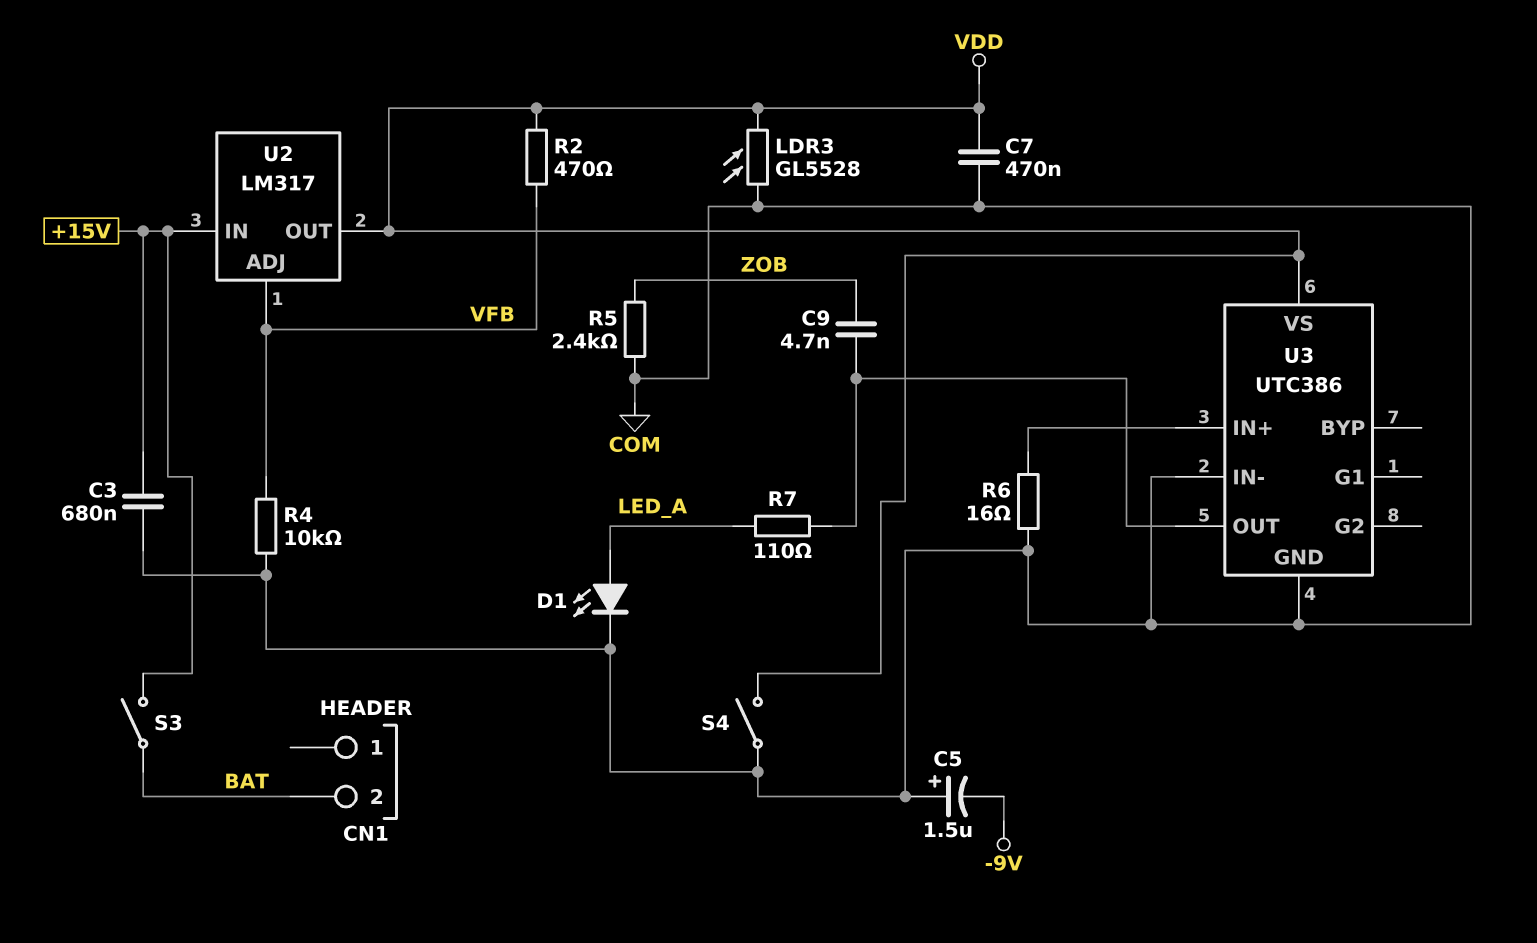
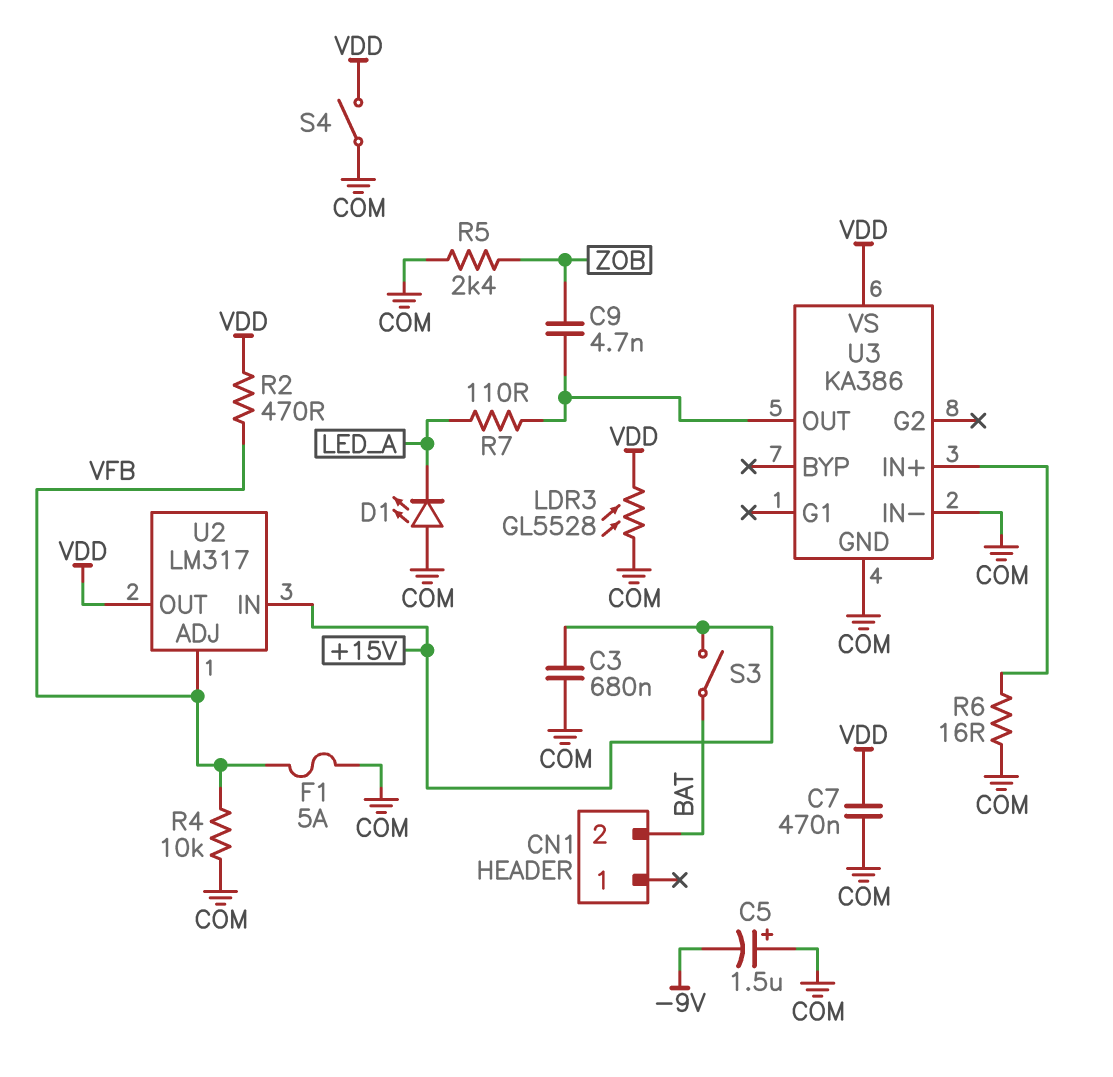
D1: LED (A LED_A, K COM) -> LED (A COM, K LED_A)
F1: none -> 5A (COM, VFB)
U3: UTC386 -> KA386

